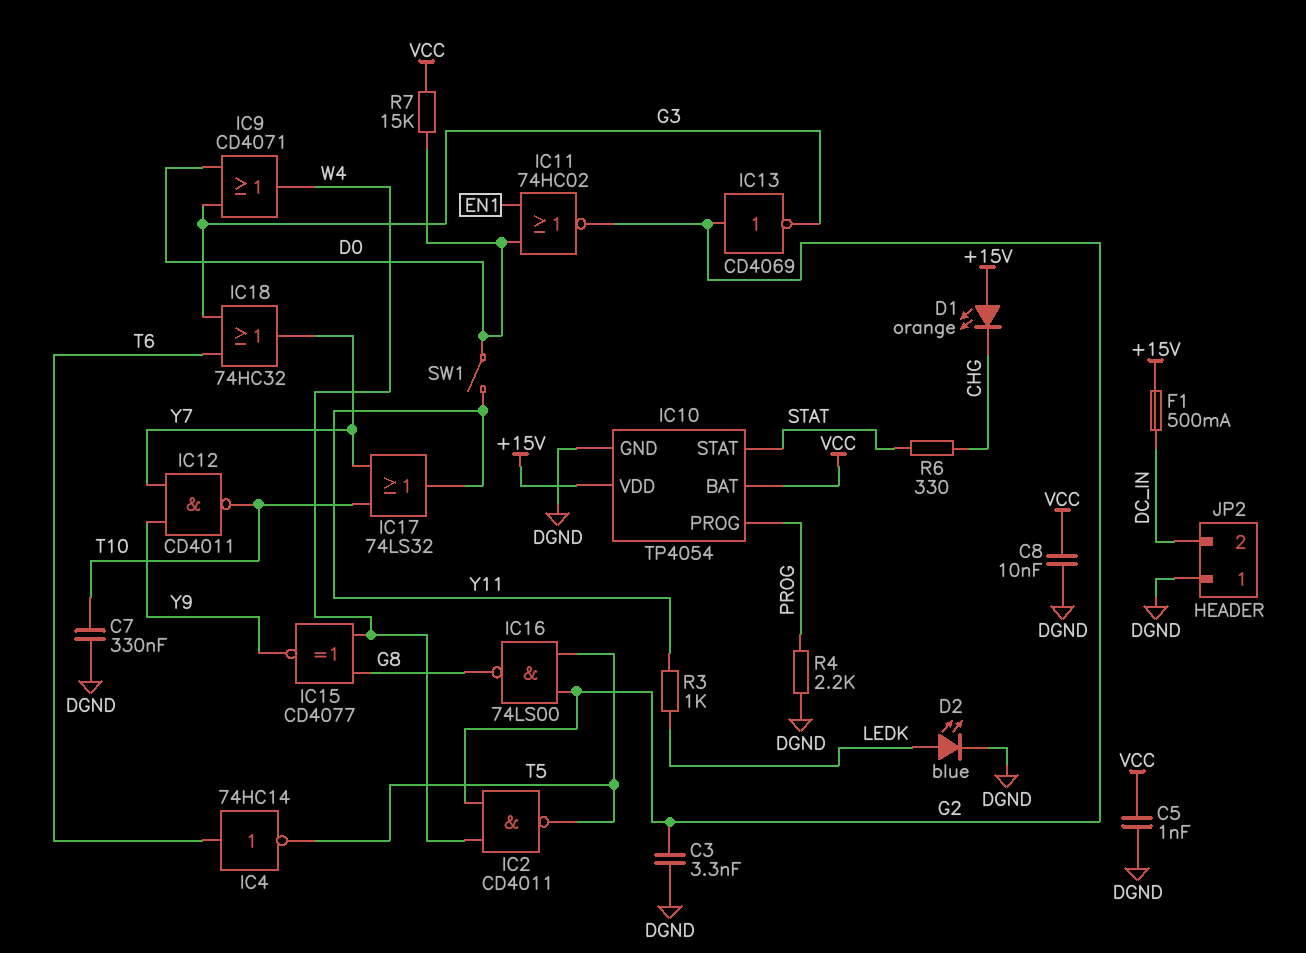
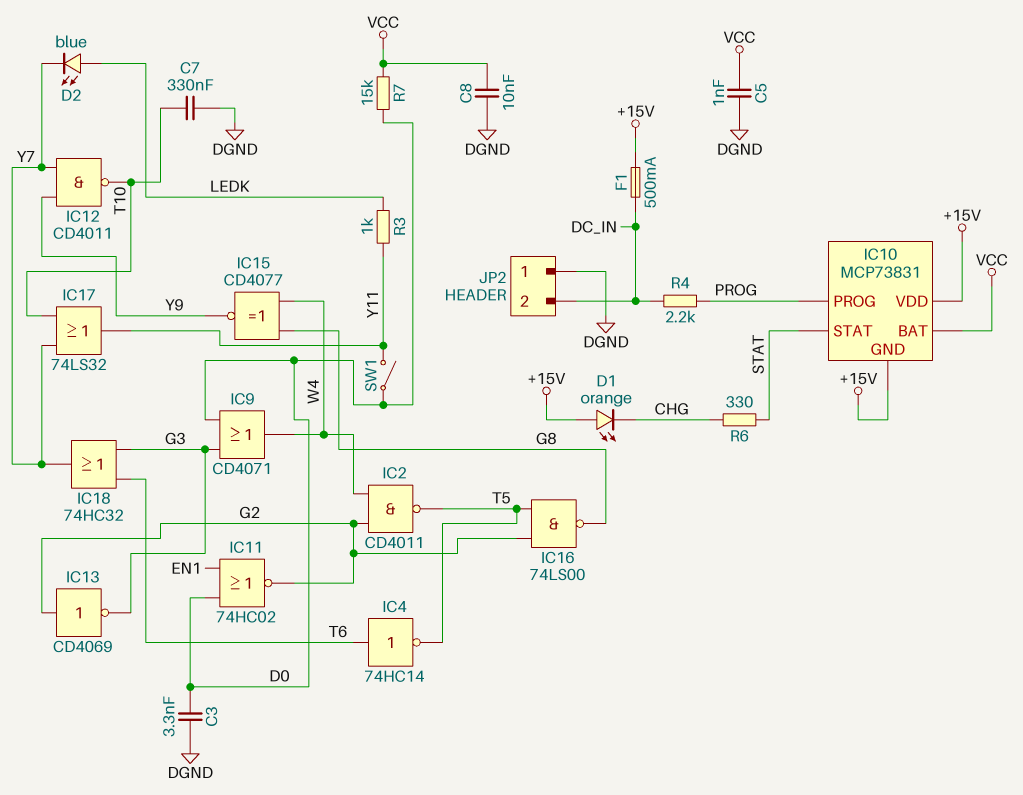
C3: 3.3nF (DGND, G2) -> 3.3nF (D0, DGND)
D2: LED blue (A LEDK, K DGND) -> LED blue (A LEDK, K Y7)
IC10: TP4054 -> MCP73831
IC10 pin GND: DGND -> +15V
R4: 2.2k (DGND, PROG) -> 2.2k (DC_IN, PROG)

